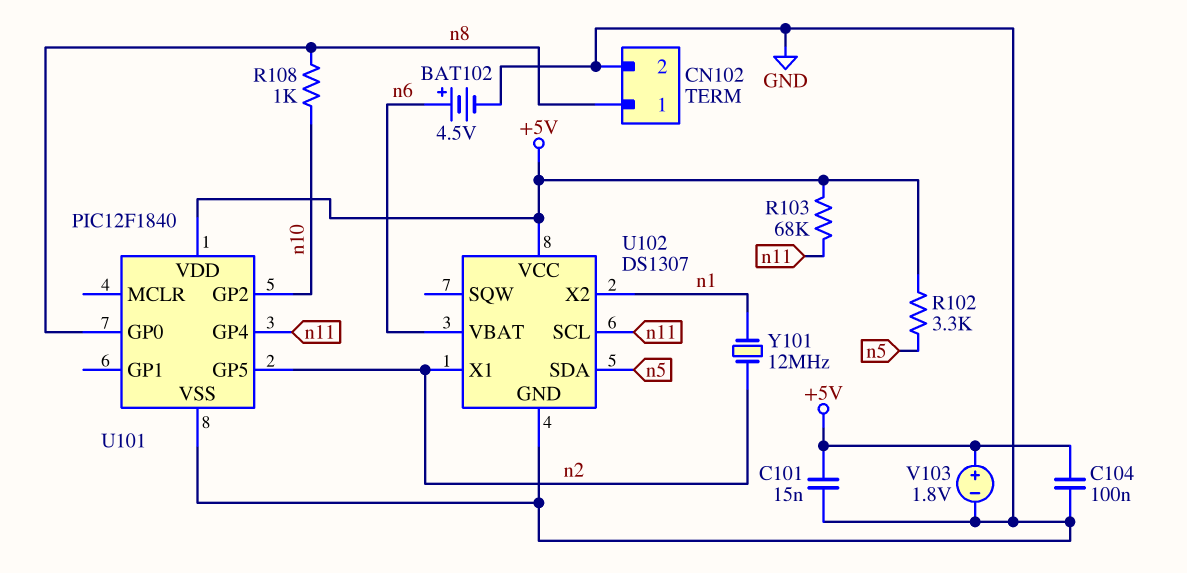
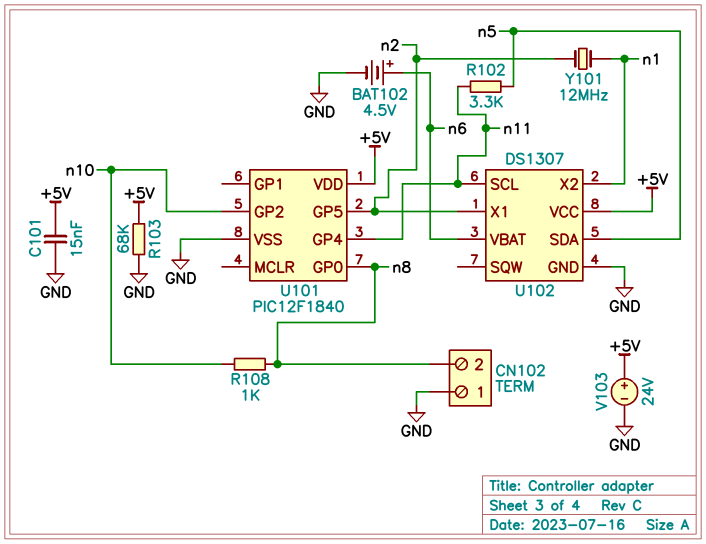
C104: 100nF (+5V, GND) -> none
CN102 pin 1: n8 -> GND
CN102 pin 2: GND -> n8
R102: 3.3k (+5V, n5) -> 3.3k (n5, n11)
R103: 68k (+5V, n11) -> 68k (+5V, GND)
V103: 1.8V (plus +5V, minus GND) -> 24V (plus +5V, minus GND)

